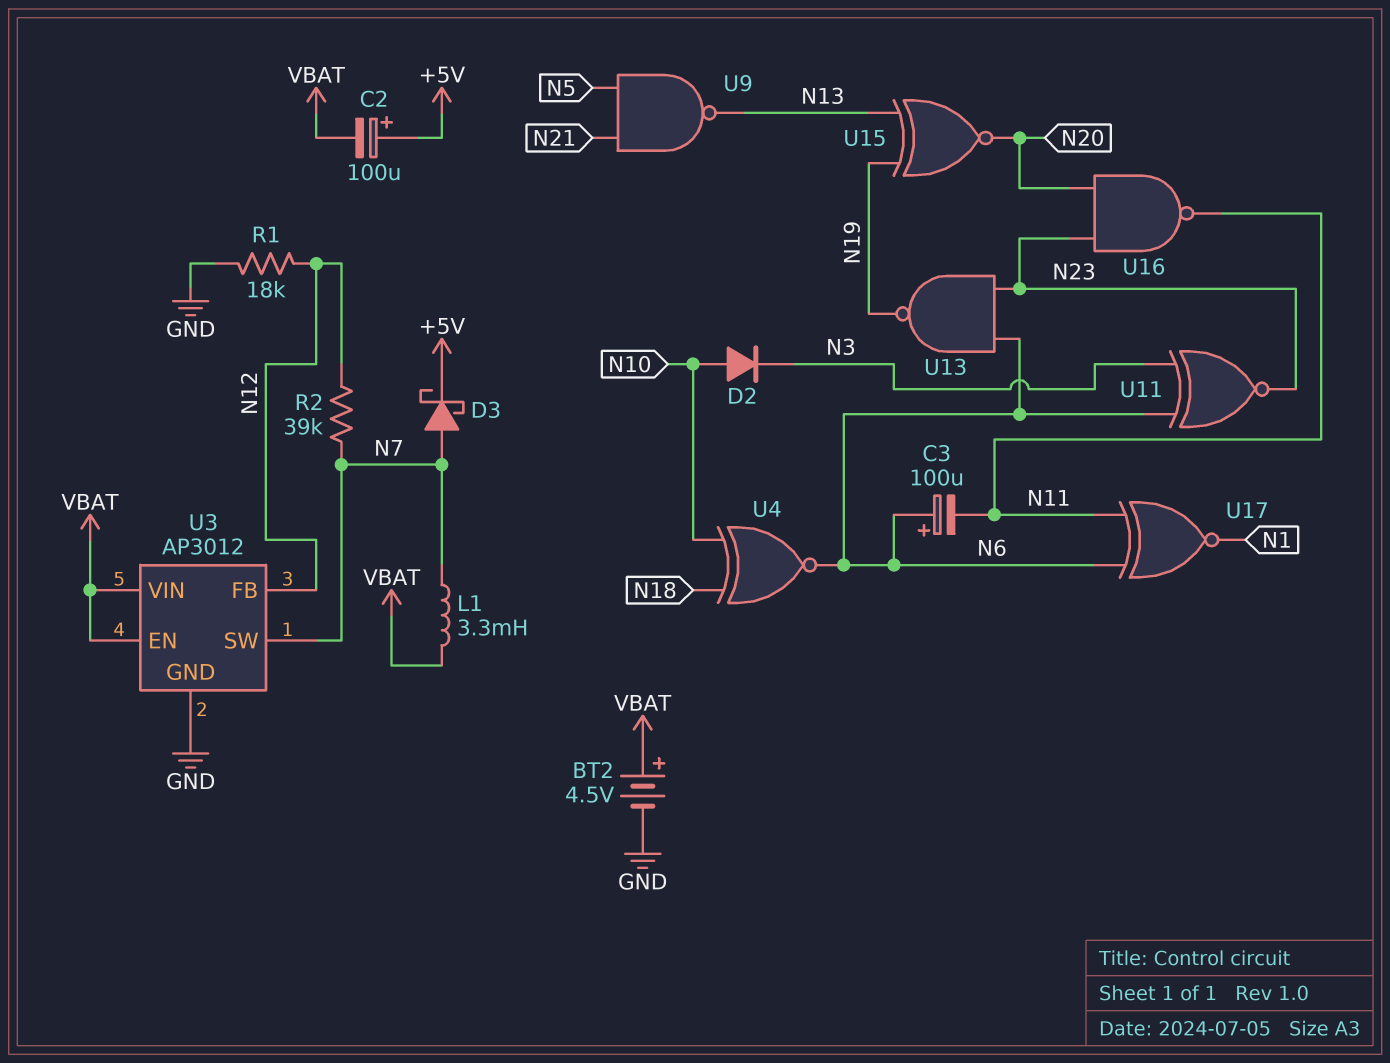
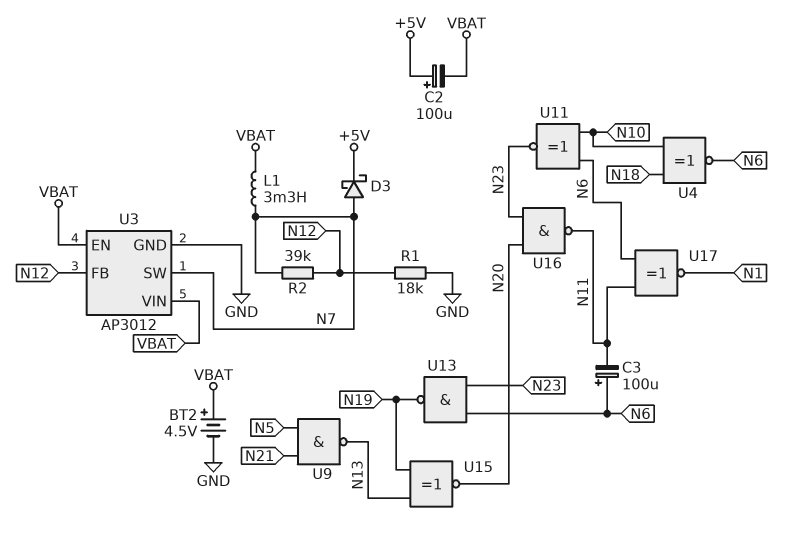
D2: diode (A N10, K N3) -> none
U11: XNOR (in N3, in N6, out N23) -> XNOR (in N6, in N10, out N23)

